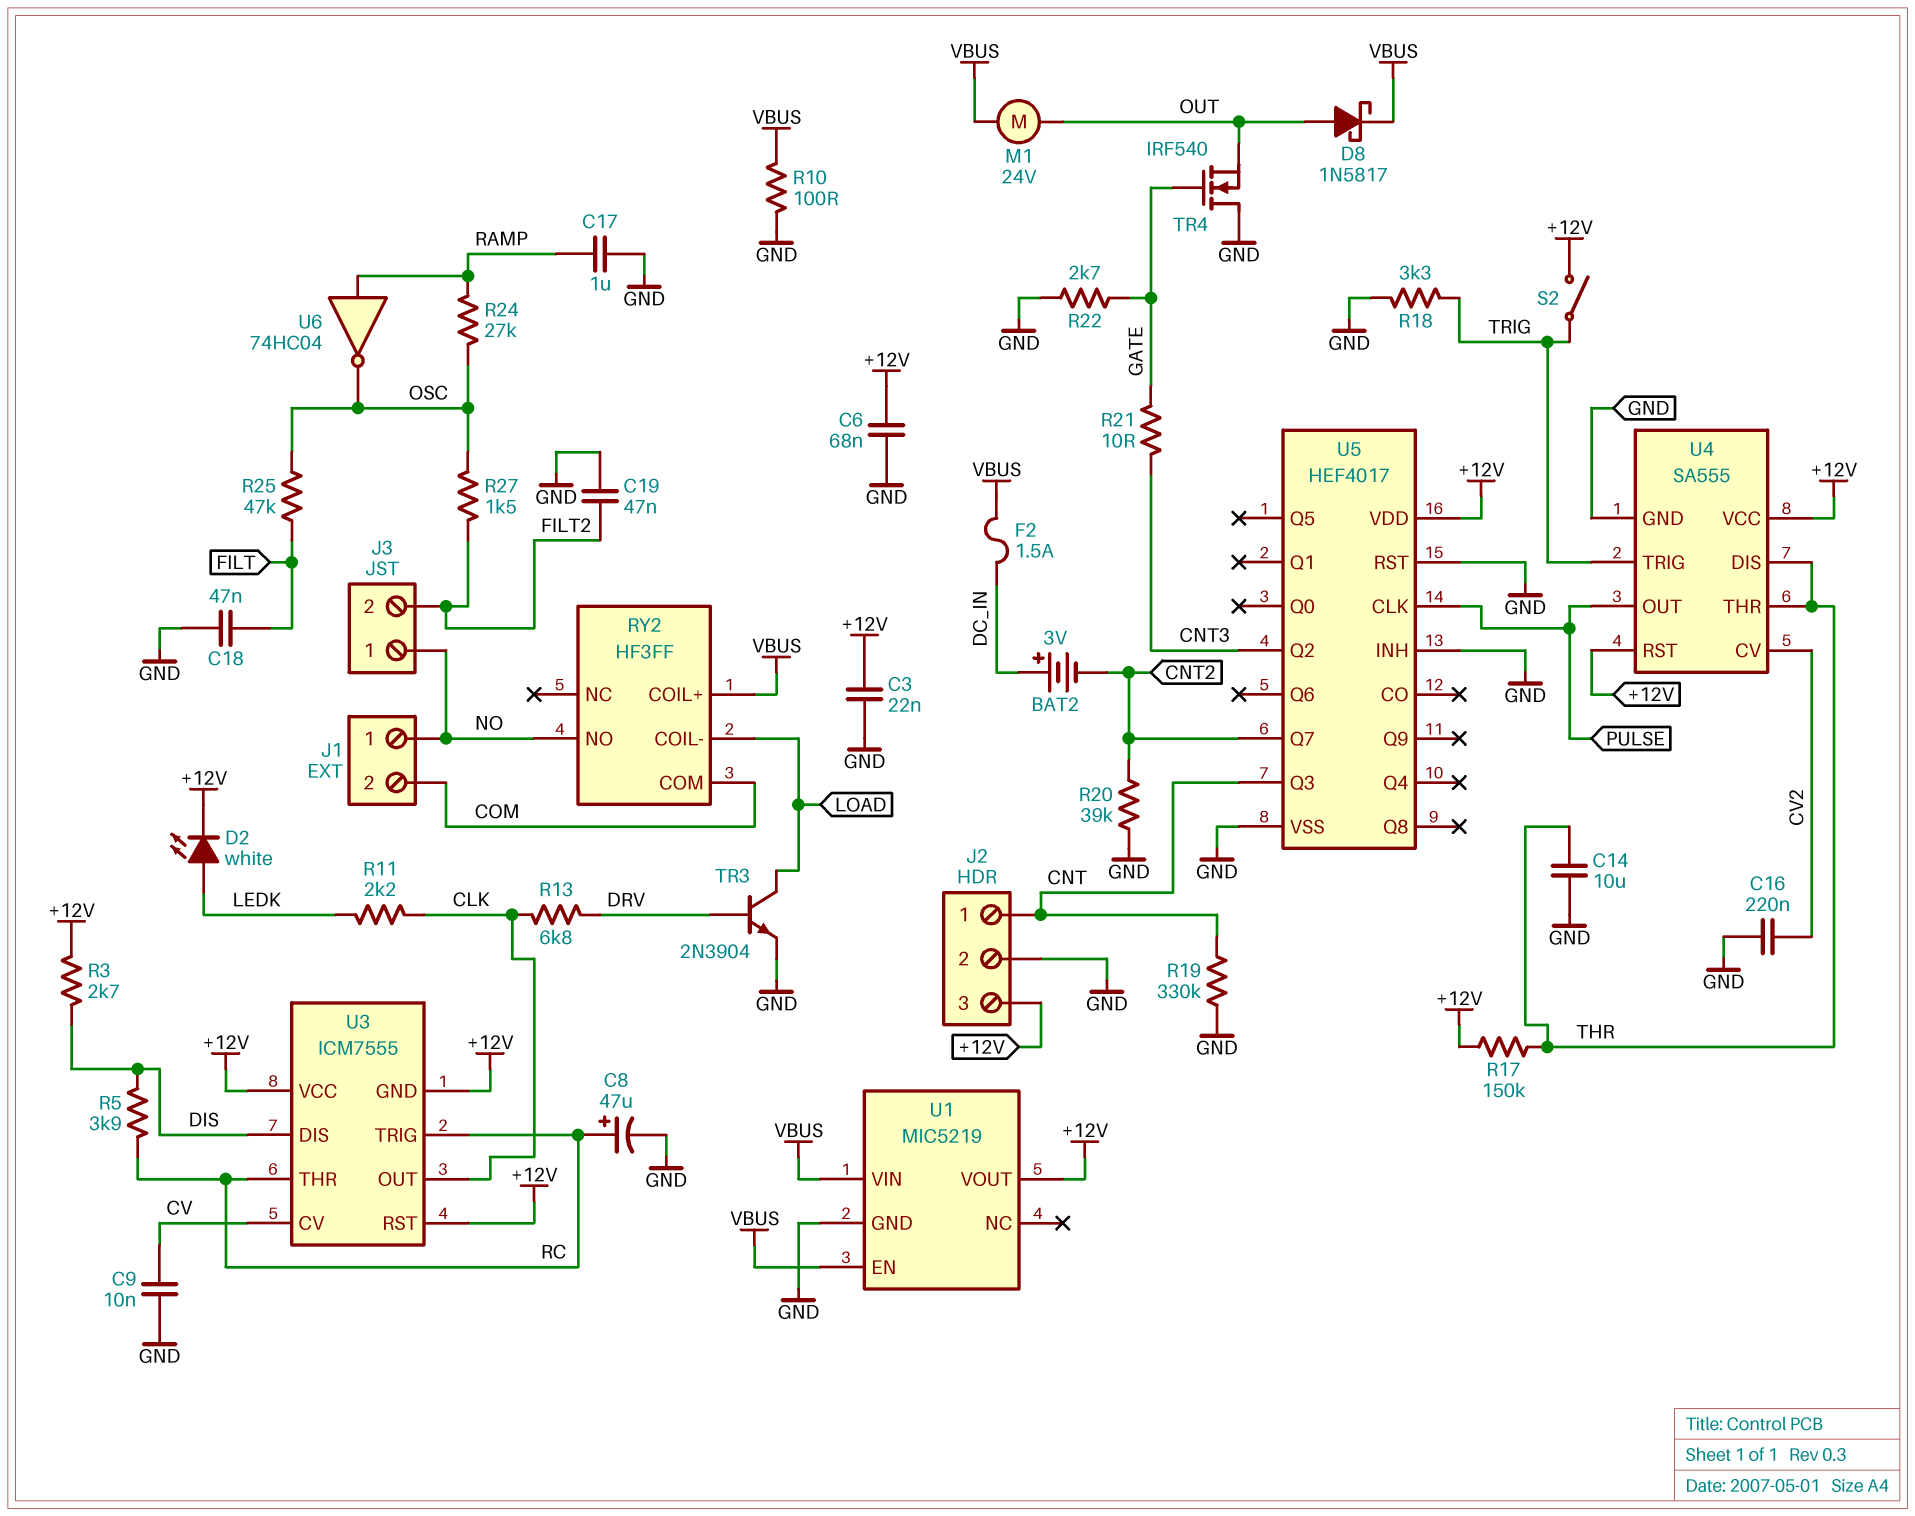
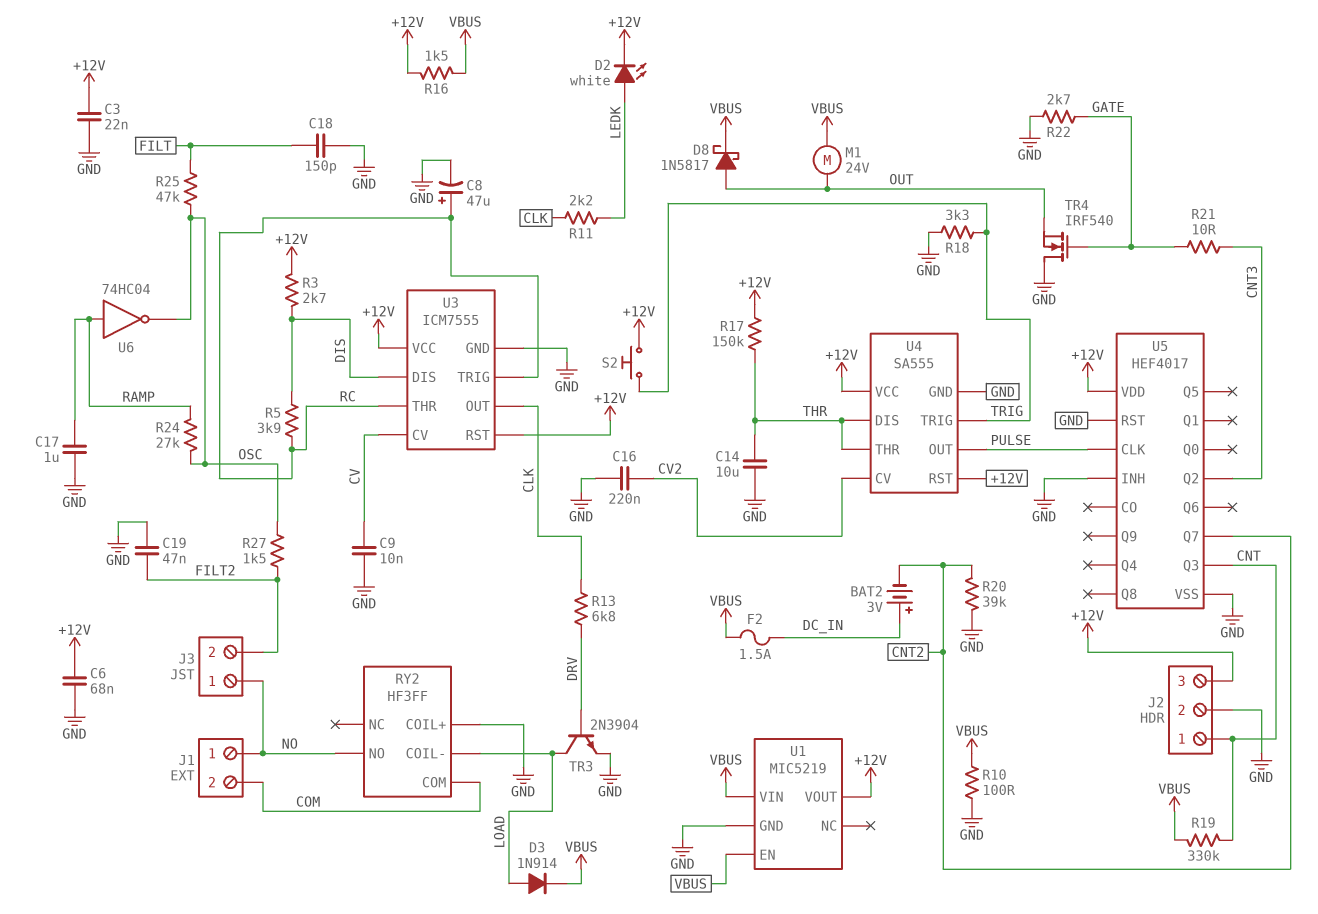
C18: 47nF (FILT, GND) -> 150pF (FILT, GND)
D3: none -> diode 1N914 (A LOAD, K VBUS)
R16: none -> 1.5k (+12V, VBUS)
R19: 330k (CNT, GND) -> 330k (CNT, VBUS)
RY2 pin COIL+: VBUS -> GND
S2: switch (+12V, TRIG) -> button (+12V, TRIG)
U3 pin GND: +12V -> GND

